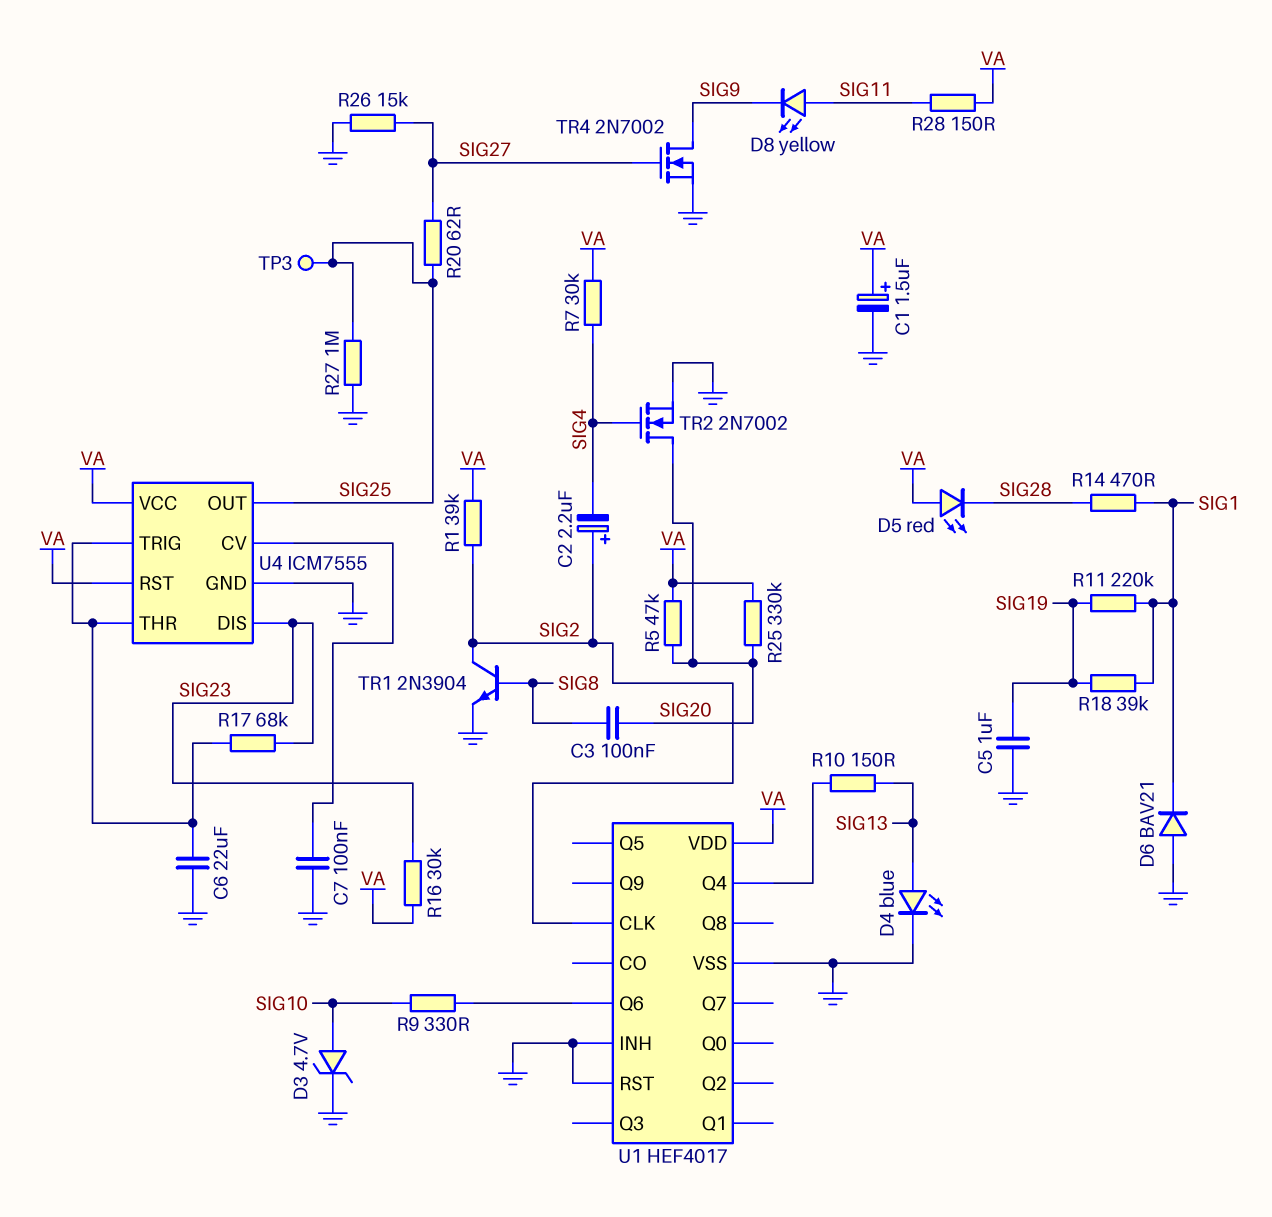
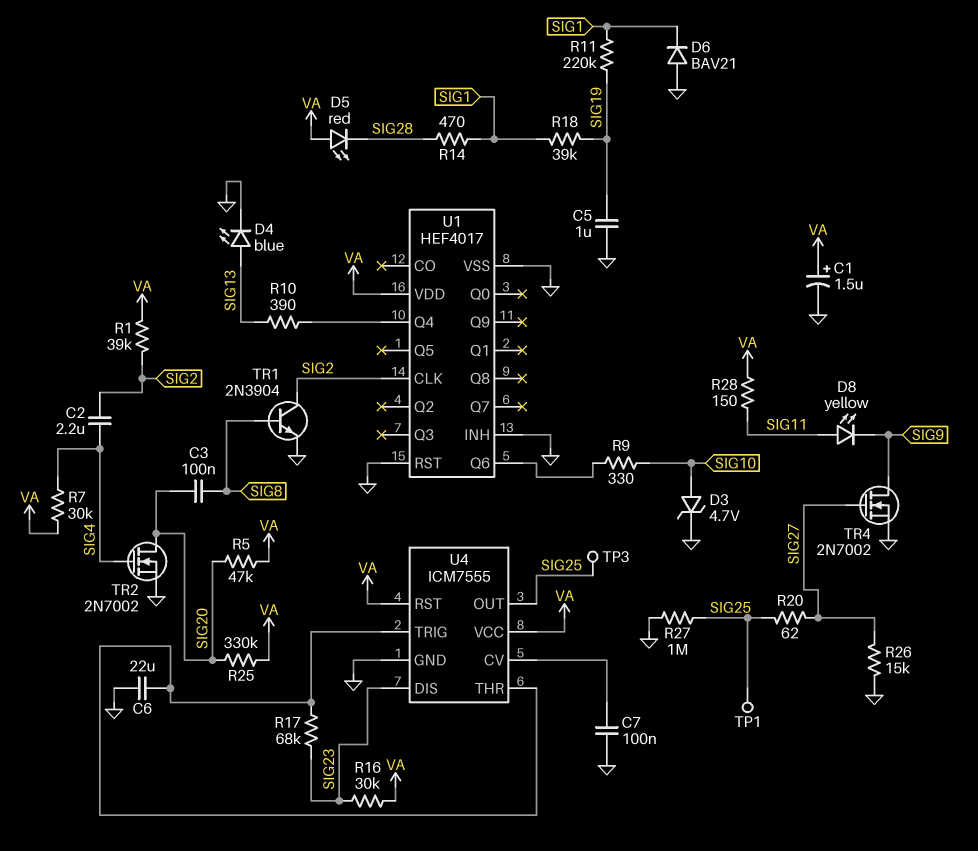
C2: 2.2uF (plus SIG2, minus SIG4) -> 2.2uF (SIG2, SIG4)
R10: 150 (SIG13, U1/Q4) -> 390 (SIG13, U1/Q4)
TP1: none -> test point (SIG25)

